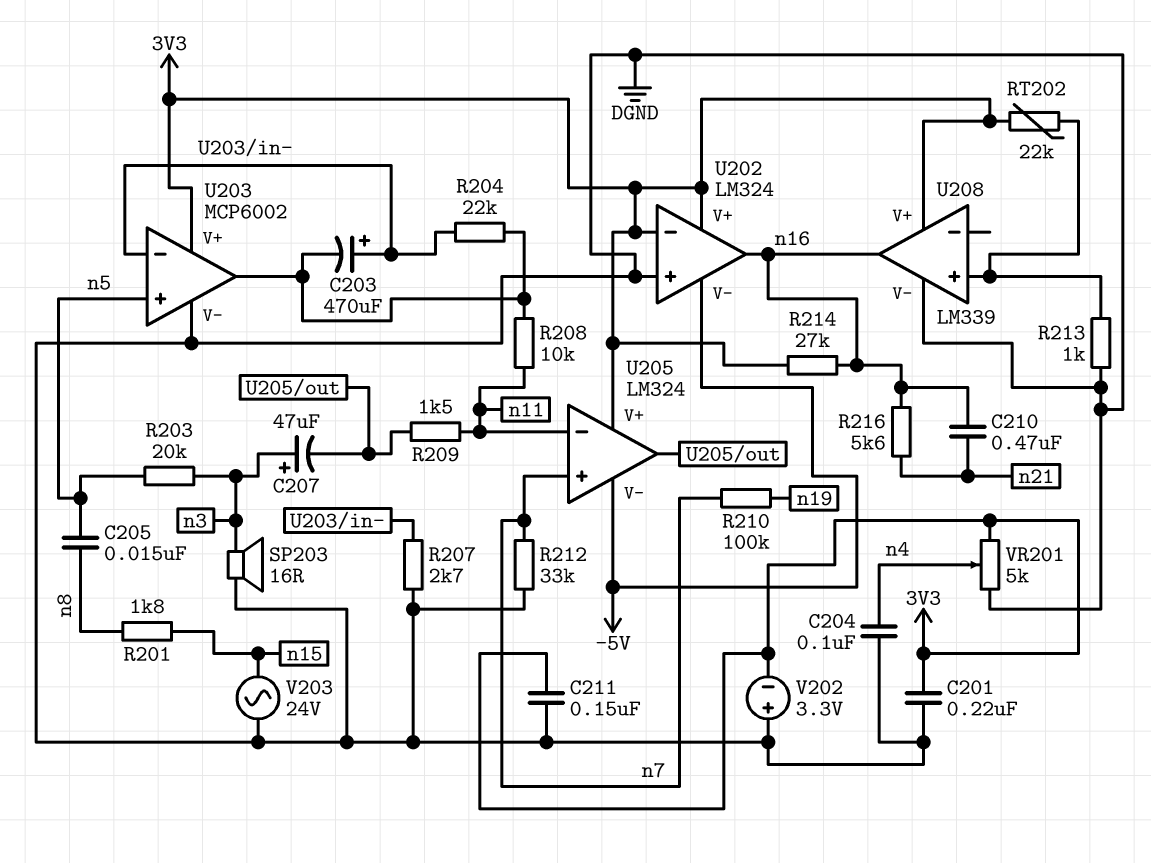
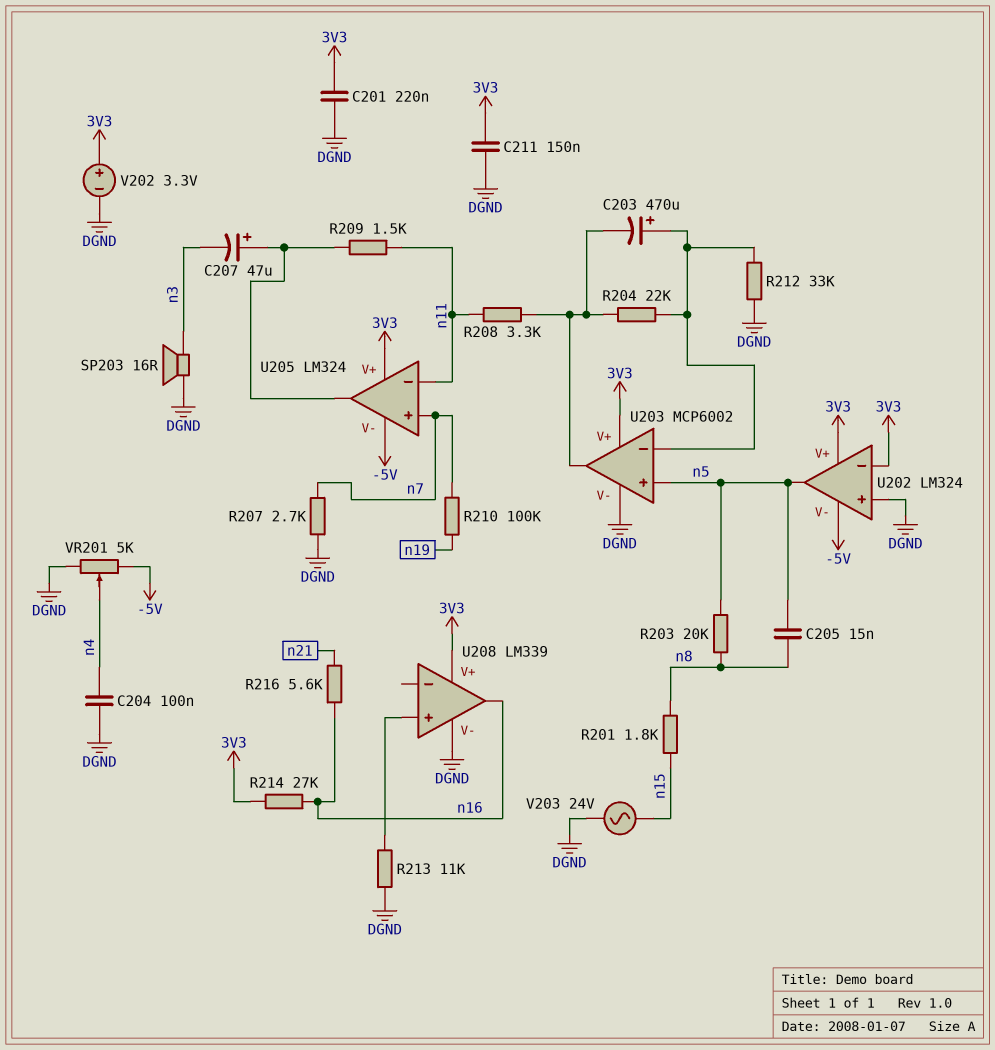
C207: 47uF (plus n3, minus U205/out) -> 47uF (plus U205/out, minus n3)
C210: 470nF (n16, n21) -> none
R203: 20k (n3, n5) -> 20k (n5, n8)
R207: 2.7k (DGND, U203/in-) -> 2.7k (DGND, n7)
R208: 10k (U203/out, n11) -> 3.3k (U203/out, n11)
R212: 33k (DGND, n7) -> 33k (DGND, U203/in-)
R213: 1k (DGND, U208/in+) -> 11k (DGND, U208/in+)
RT202: 22k (3V3, U208/in+) -> none
U202 pin out: n16 -> n5
V202: 3.3V (plus DGND, minus 3V3) -> 3.3V (plus 3V3, minus DGND)
VR201: 5k (3V3, DGND, wiper n4) -> 5k (-5V, DGND, wiper n4)

